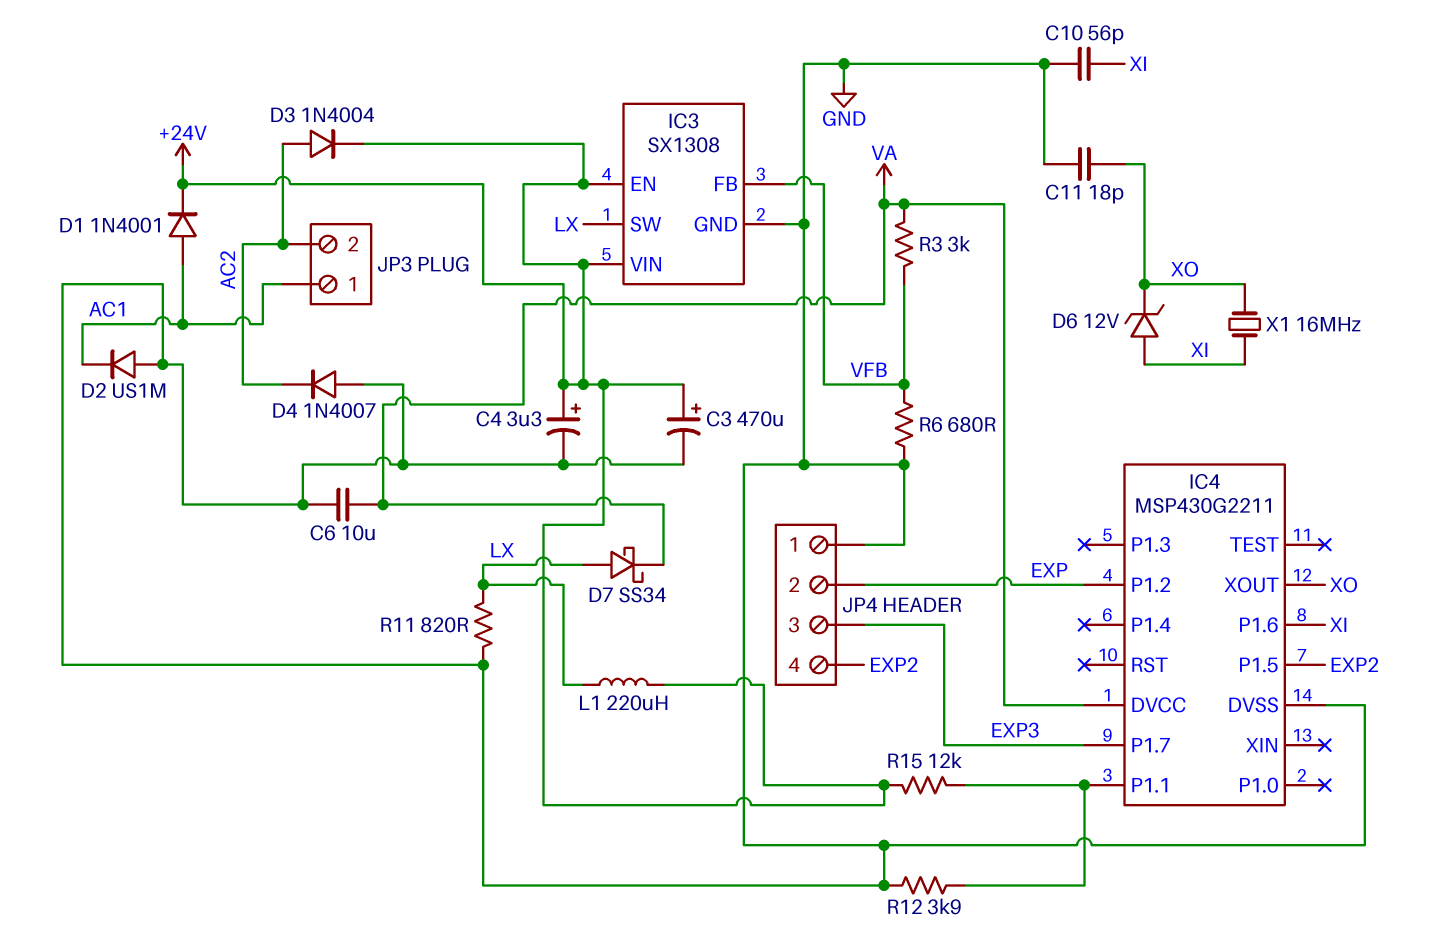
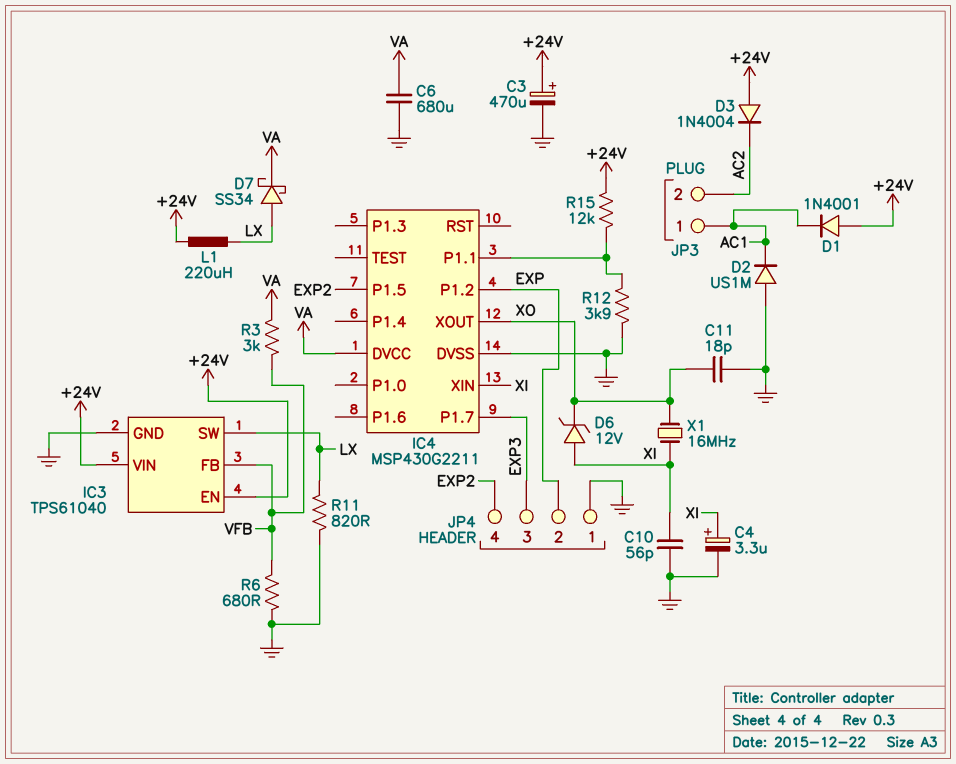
C4: 3.3uF (plus +24V, minus GND) -> 3.3uF (plus XI, minus GND)
C6: 10uF (GND, VA) -> 680uF (GND, VA)
D1: diode 1N4001 (A AC1, K +24V) -> diode 1N4001 (A +24V, K AC1)
D3: diode 1N4004 (A AC2, K +24V) -> diode 1N4004 (A +24V, K AC2)
D4: diode 1N4007 (A GND, K AC2) -> none
IC3: SX1308 -> TPS61040
IC4 pin P1.6: XI -> none
IC4 pin XIN: none -> XI

